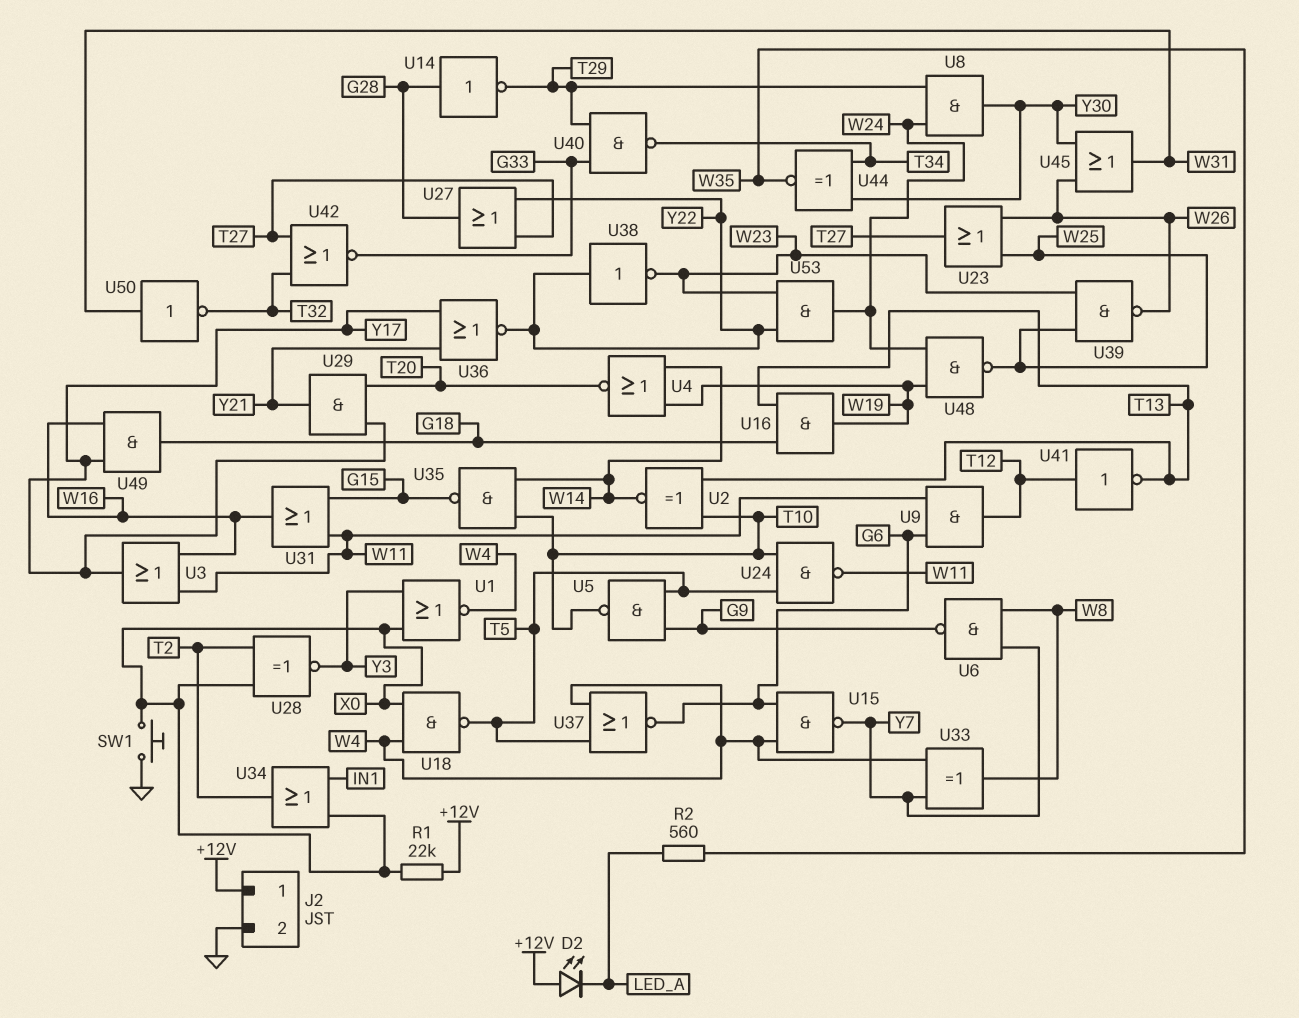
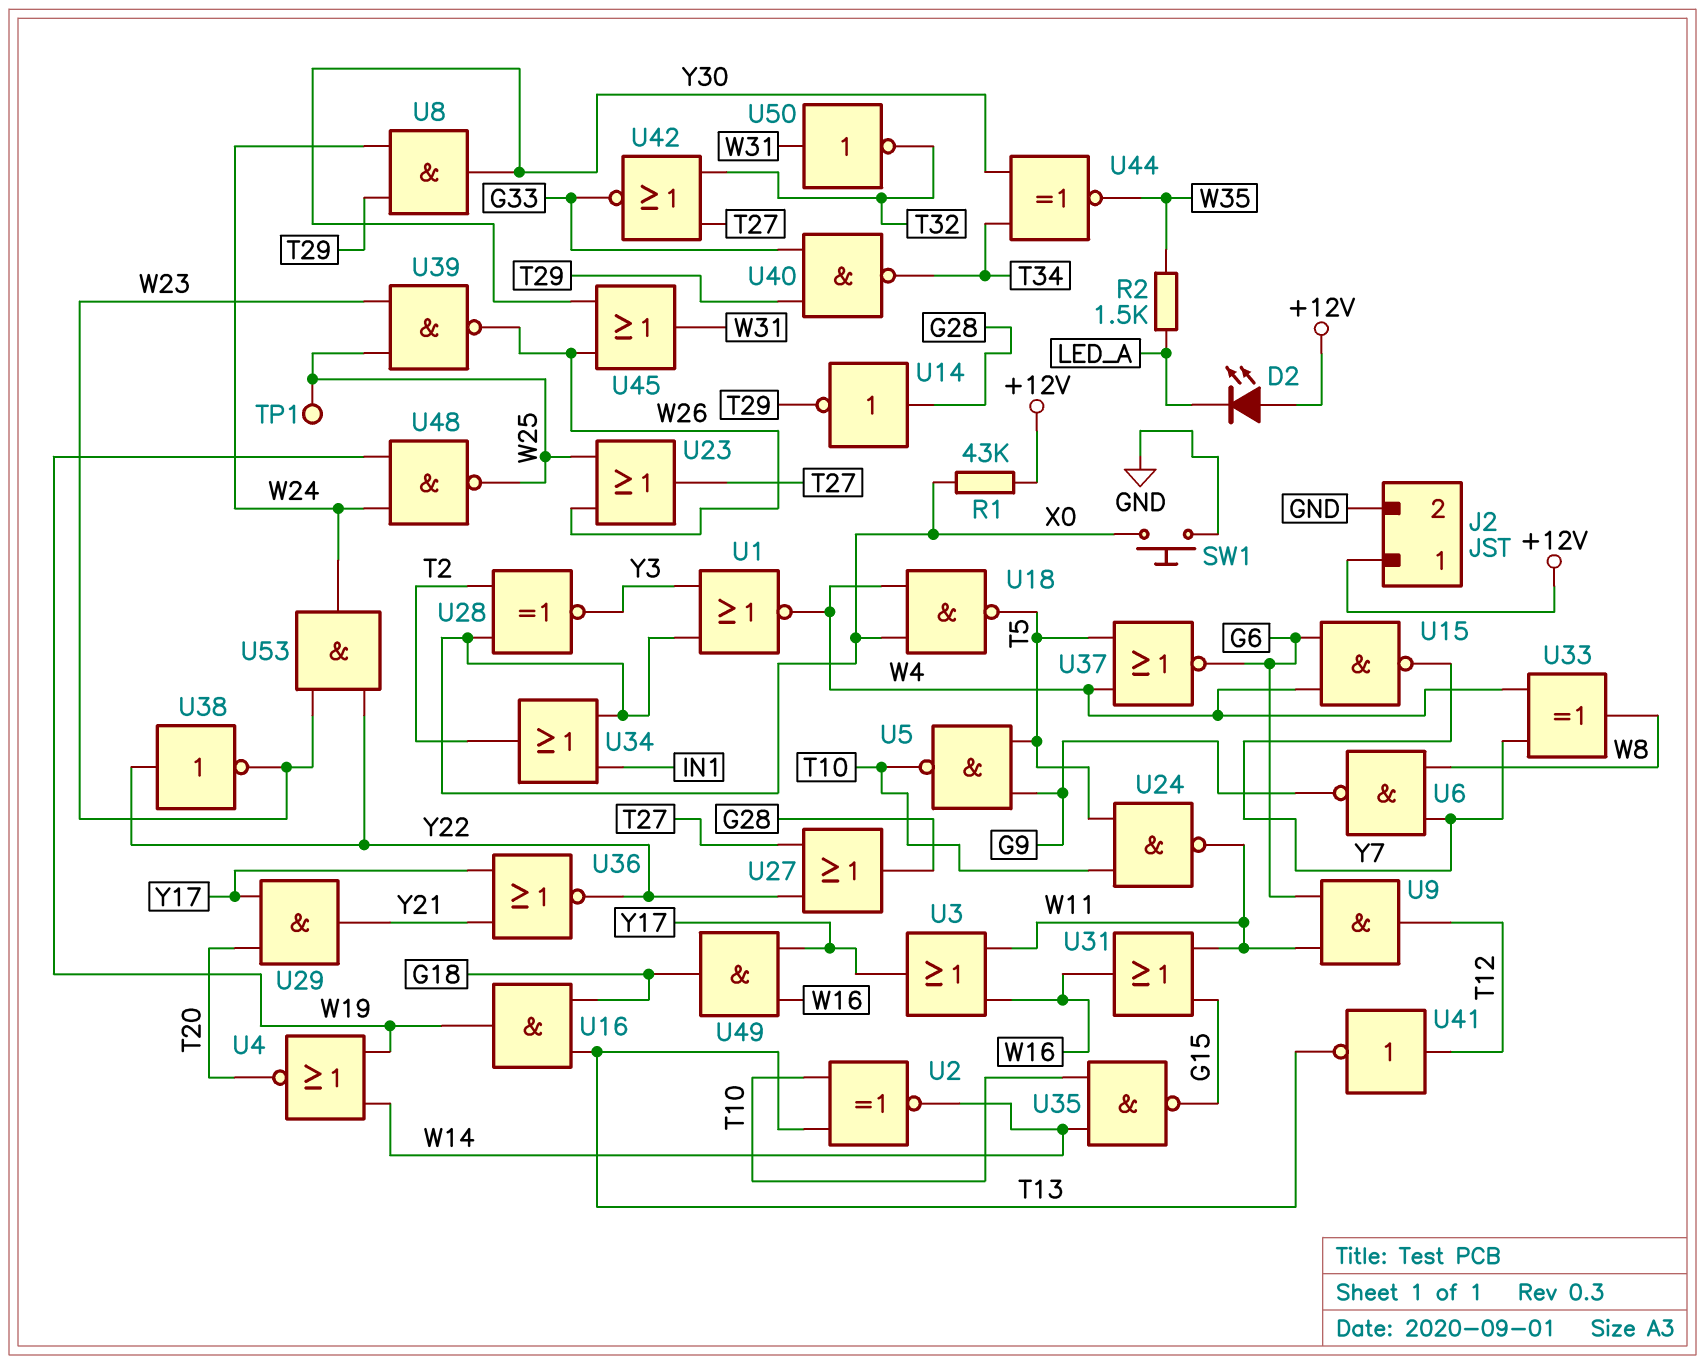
R1: 22k (+12V, X0) -> 43k (+12V, X0)
R2: 560 (LED_A, W35) -> 1.5k (LED_A, W35)
TP1: none -> test point (W25)

